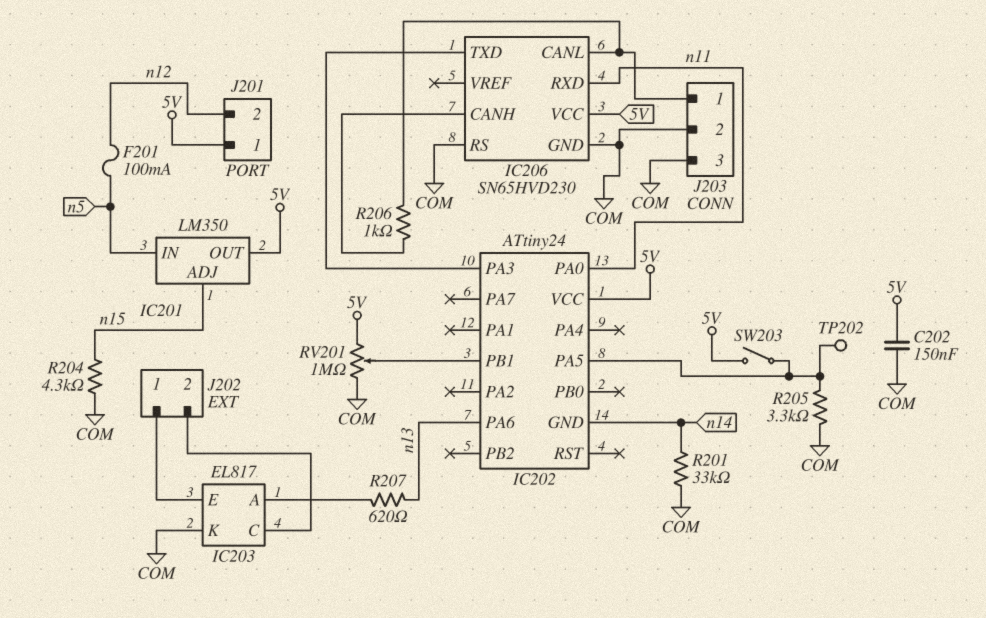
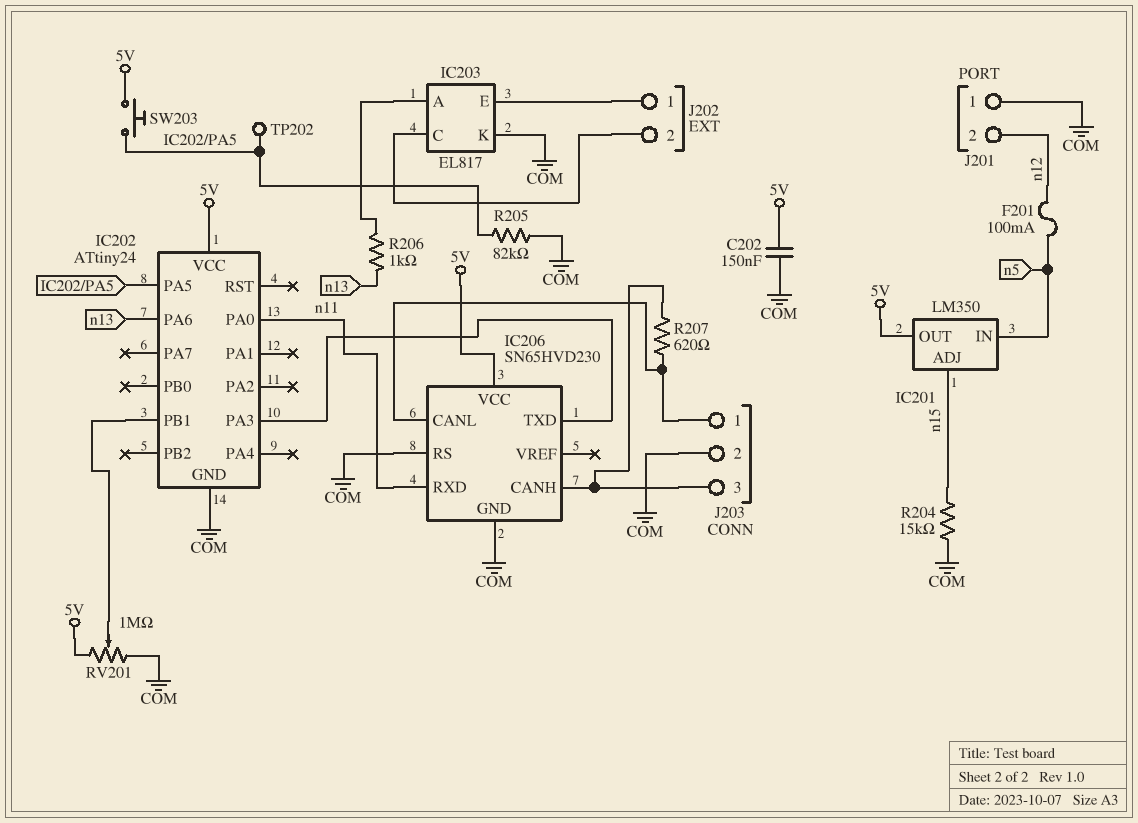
IC202 pin GND: n14 -> COM
J201 pin 1: 5V -> COM
J203 pin 3: COM -> IC206/CANH
R201: 33k (COM, n14) -> none
R204: 4.3k (COM, n15) -> 15k (COM, n15)
R205: 3.3k (COM, IC202/PA5) -> 82k (COM, IC202/PA5)
R206: 1k (IC206/CANH, IC206/CANL) -> 1k (IC203/A, n13)
R207: 620 (IC203/A, n13) -> 620 (IC206/CANH, IC206/CANL)
SW203: switch (5V, IC202/PA5) -> button (5V, IC202/PA5)

